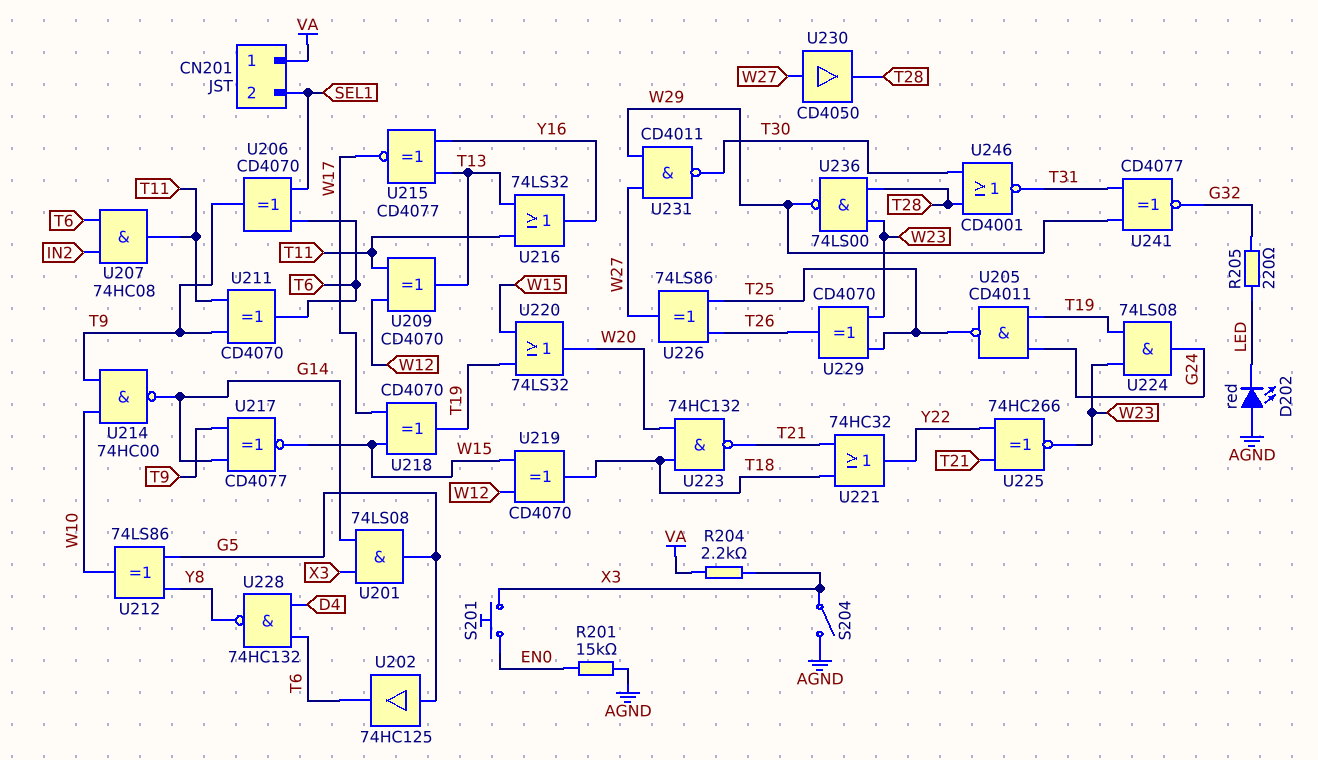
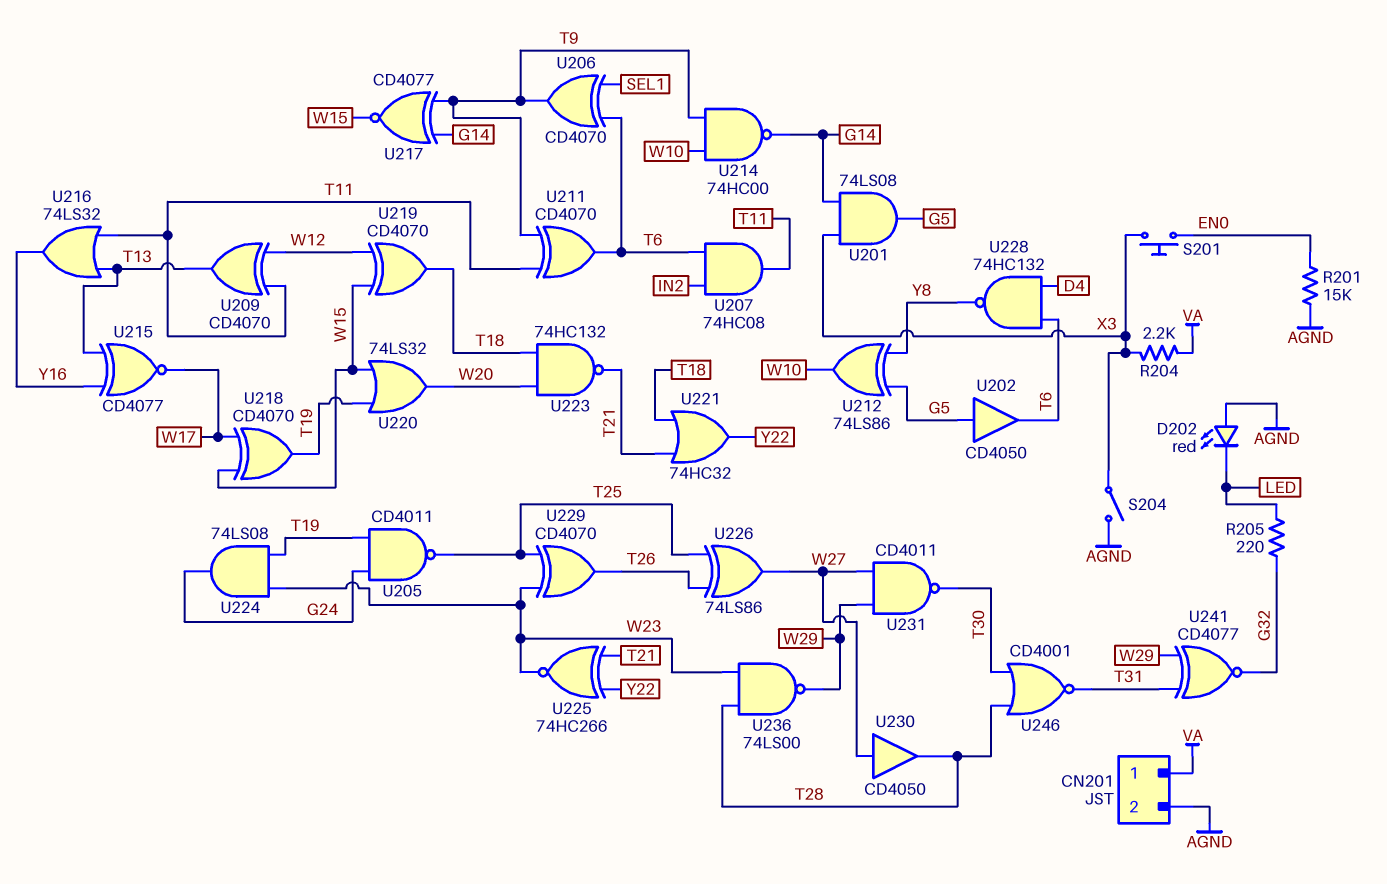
CN201 pin 2: SEL1 -> AGND
U202: buffer 74HC125 (in G5, out T6) -> buffer CD4050 (in G5, out T6)

